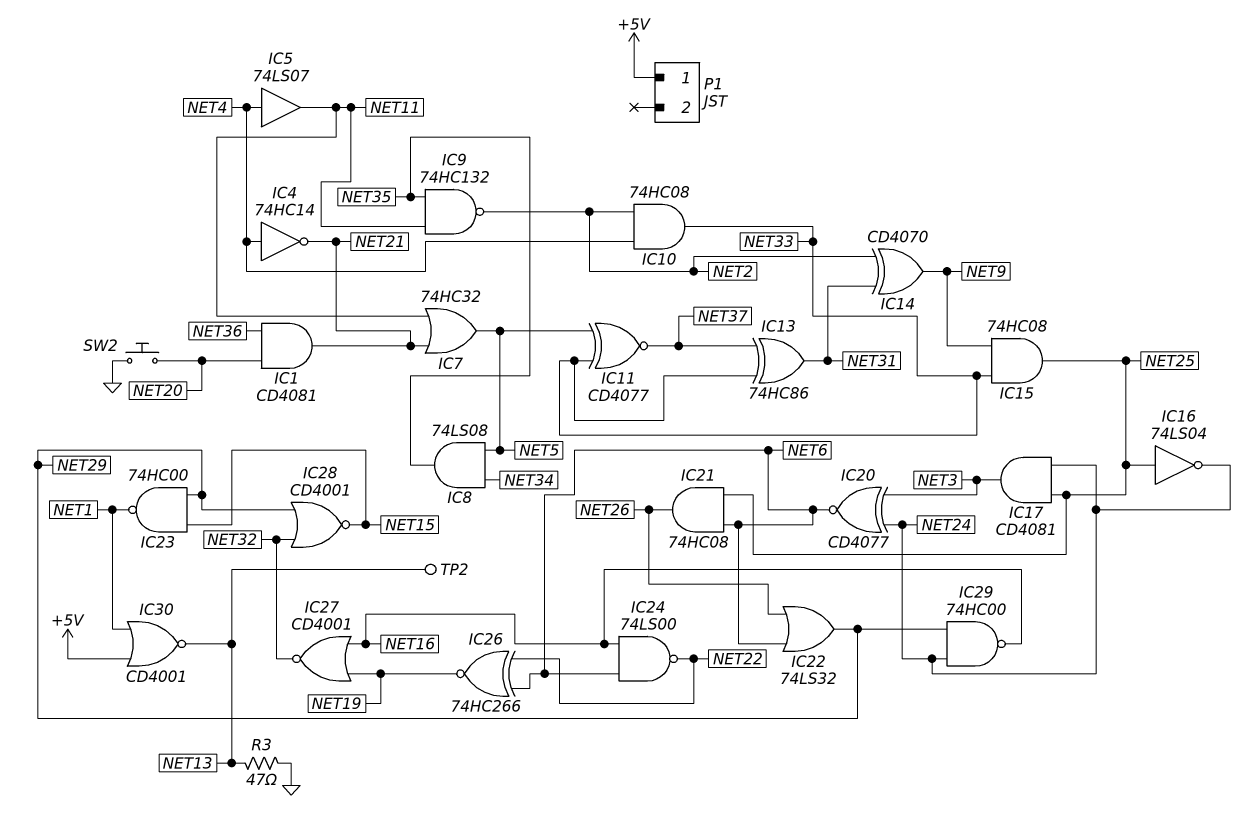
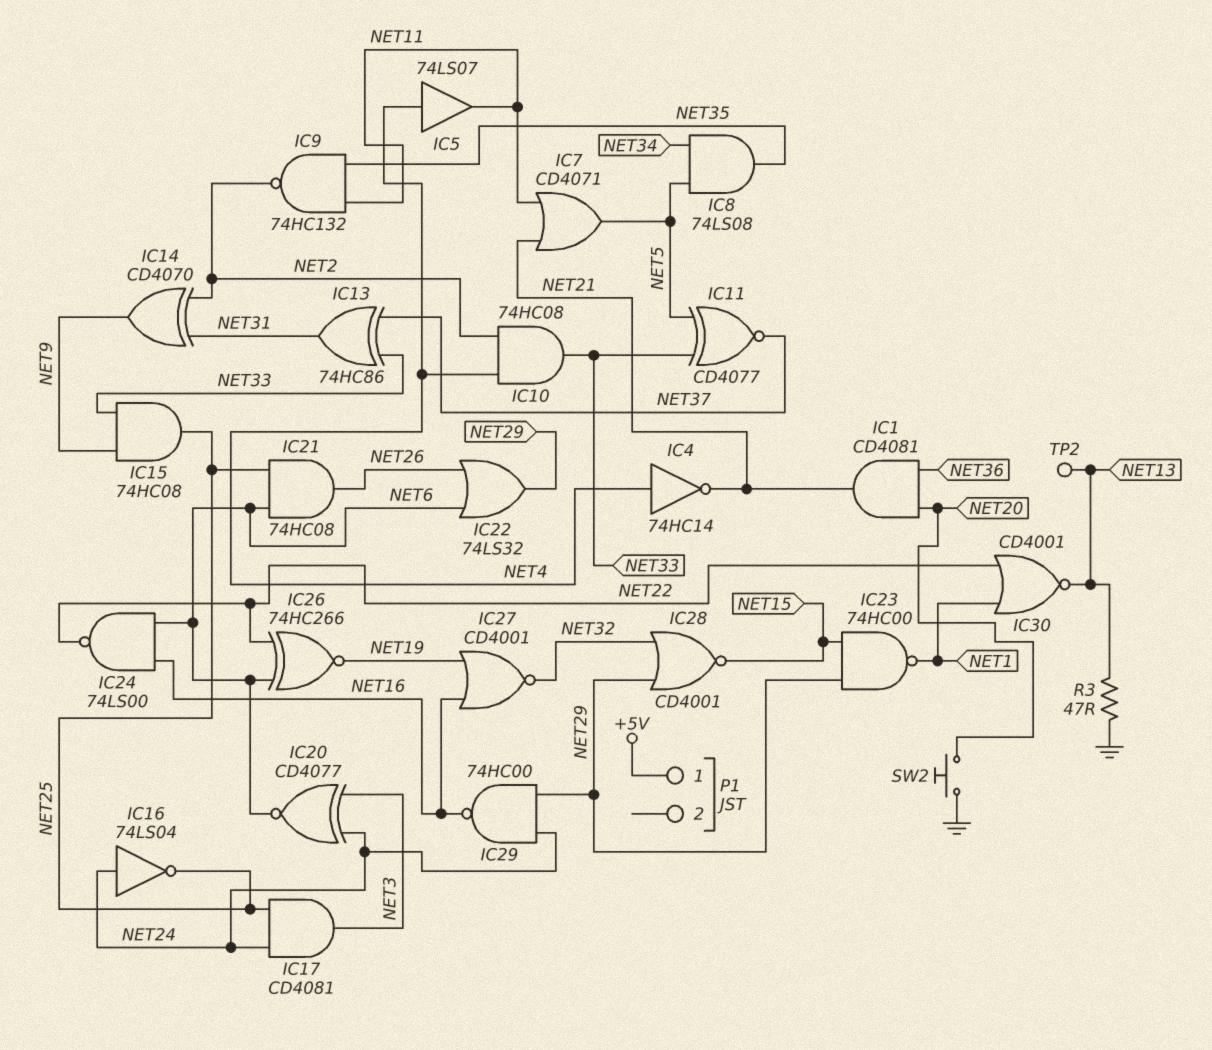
IC7: OR 74HC32 (in NET11, in NET21, out NET5) -> OR CD4071 (in NET11, in NET21, out NET5)
IC16: NOT 74LS04 (in NET25, out NET24) -> NOT 74LS04 (in NET24, out NET25)
IC30: NOR CD4001 (in +5V, in NET1, out NET13) -> NOR CD4001 (in NET1, in NET22, out NET13)

